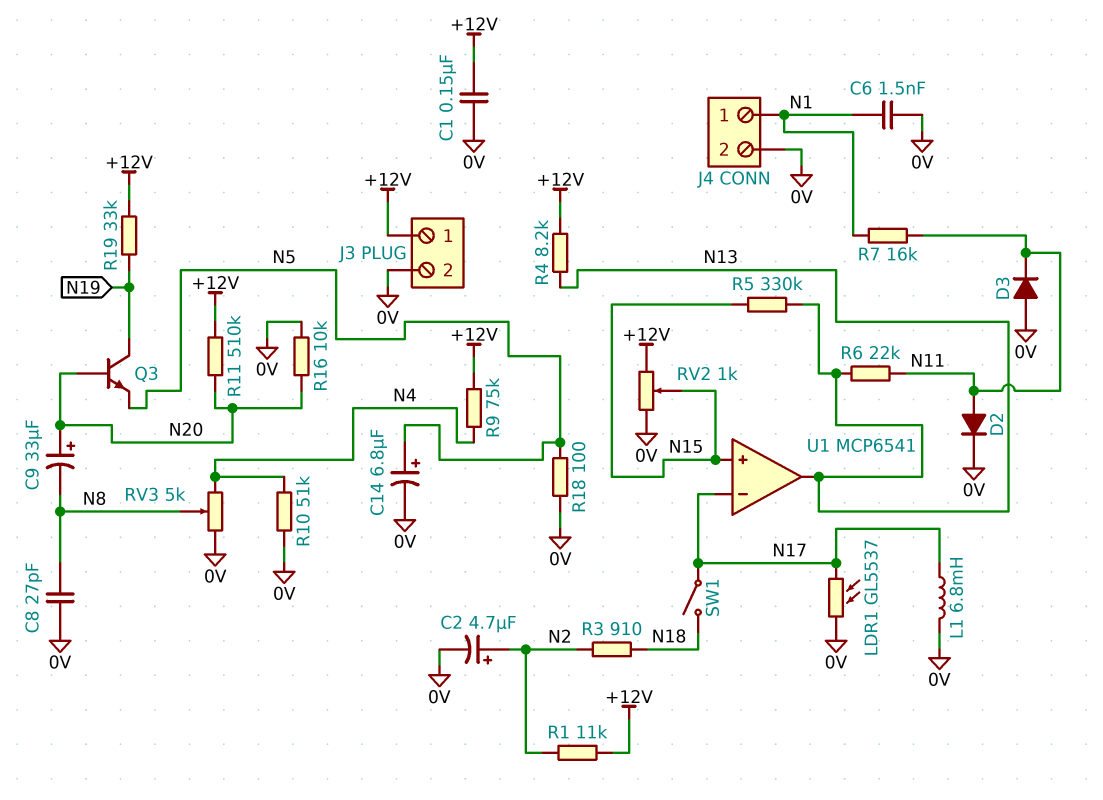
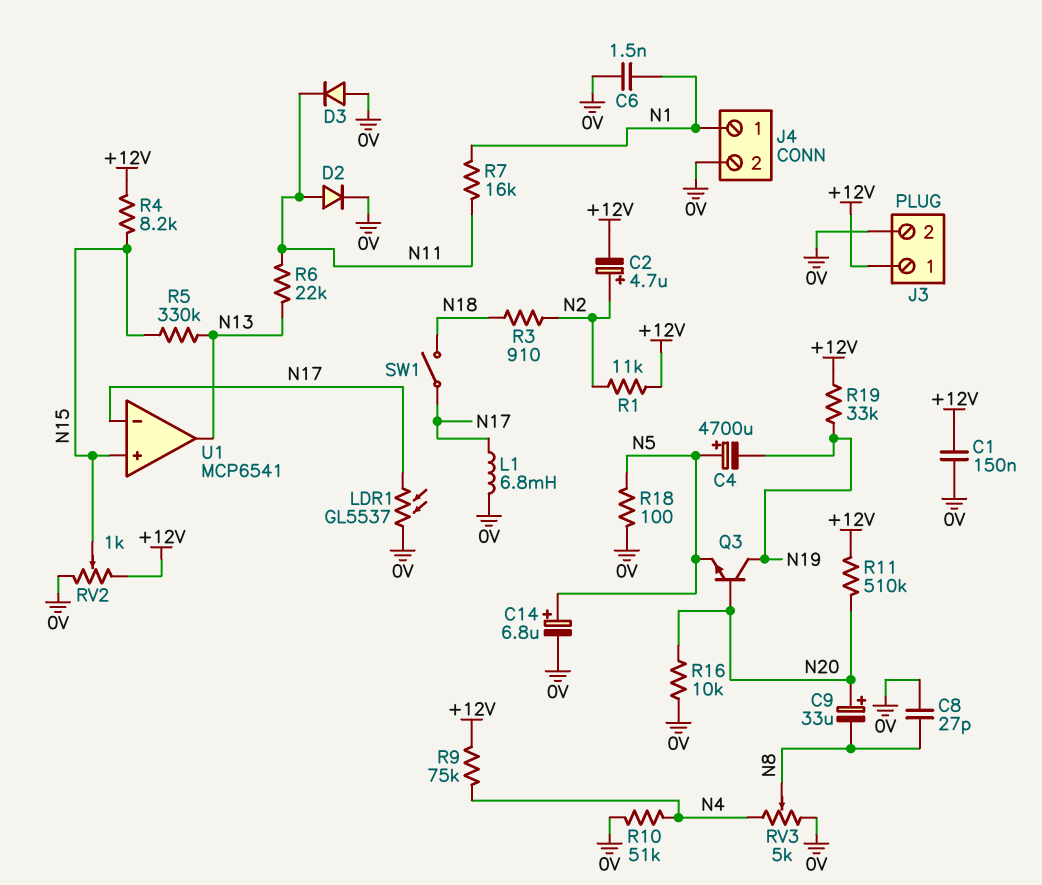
C2: 4.7uF (plus N2, minus 0V) -> 4.7uF (plus N2, minus +12V)
C4: none -> 4700uF (plus N5, minus N19)
R4: 8.2k (+12V, N13) -> 8.2k (+12V, N15)

